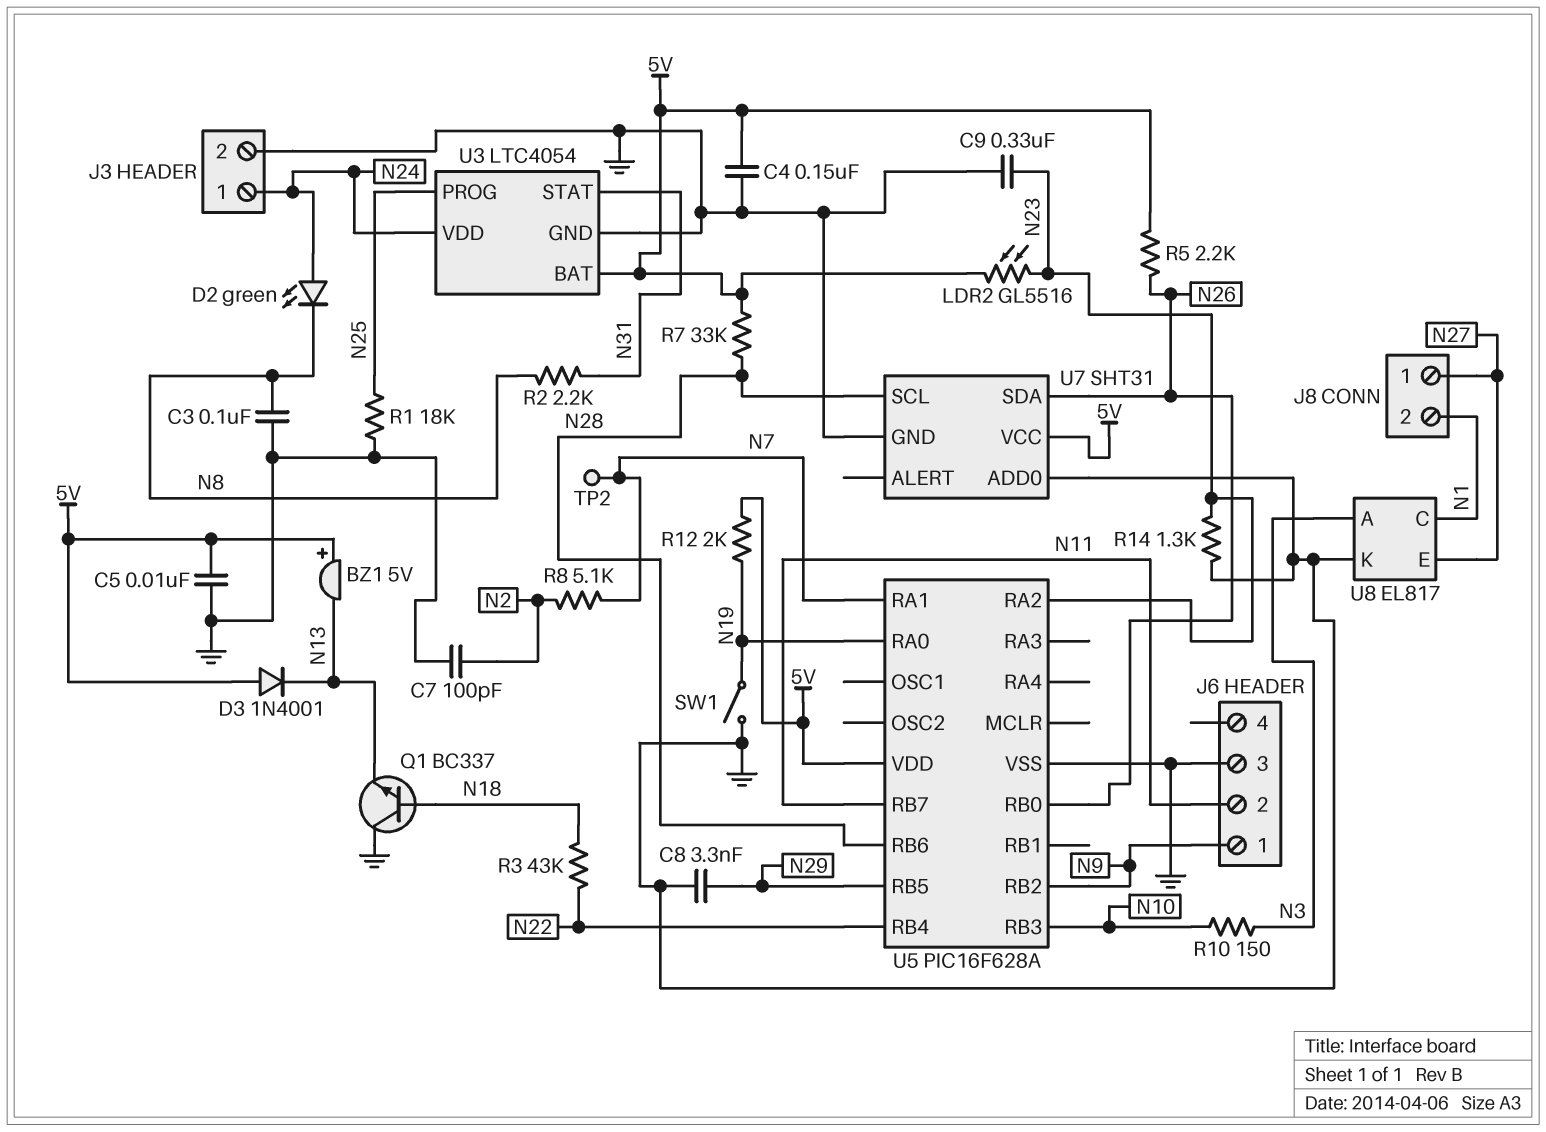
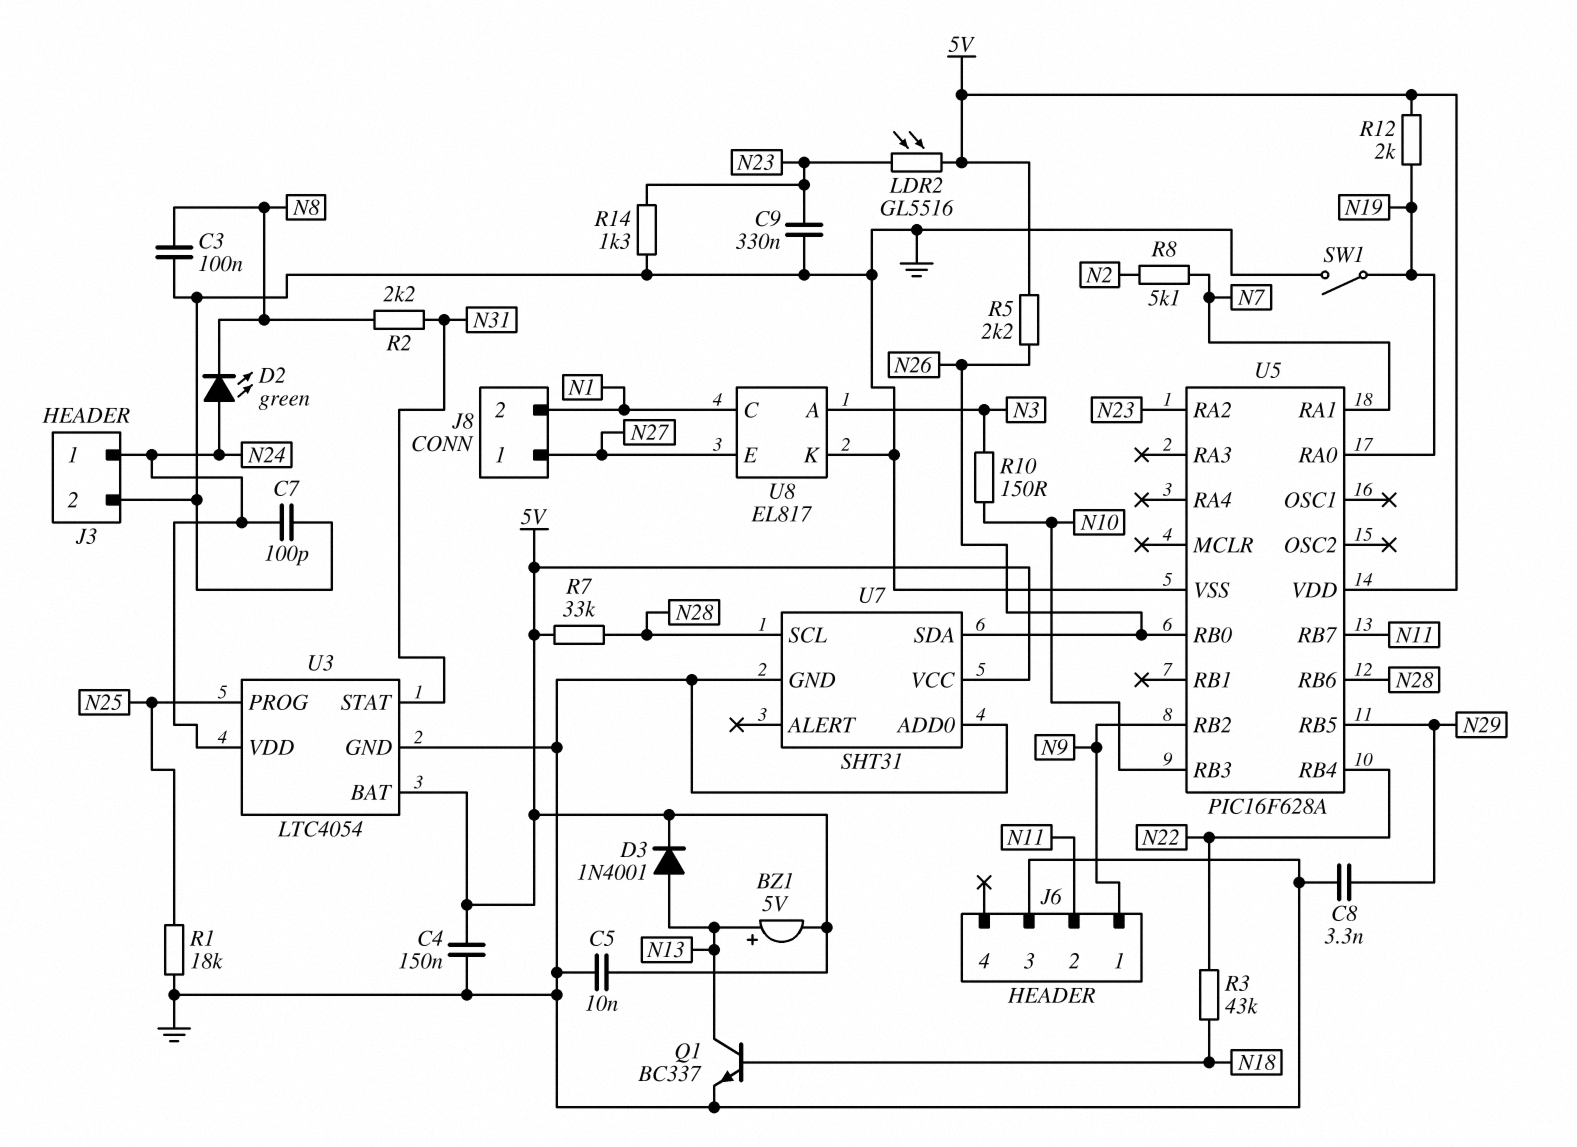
BZ1: buzzer 5V (plus 5V, minus N13) -> buzzer 5V (plus N13, minus 5V)
C7: 100pF (GND, N2) -> 100pF (GND, N24)
D3: diode 1N4001 (A 5V, K N13) -> diode 1N4001 (A N13, K 5V)
Q1: NPN BC337 (B N18, C GND, E N13) -> NPN BC337 (B N18, C N13, E GND)
TP2: test point (N7) -> none

